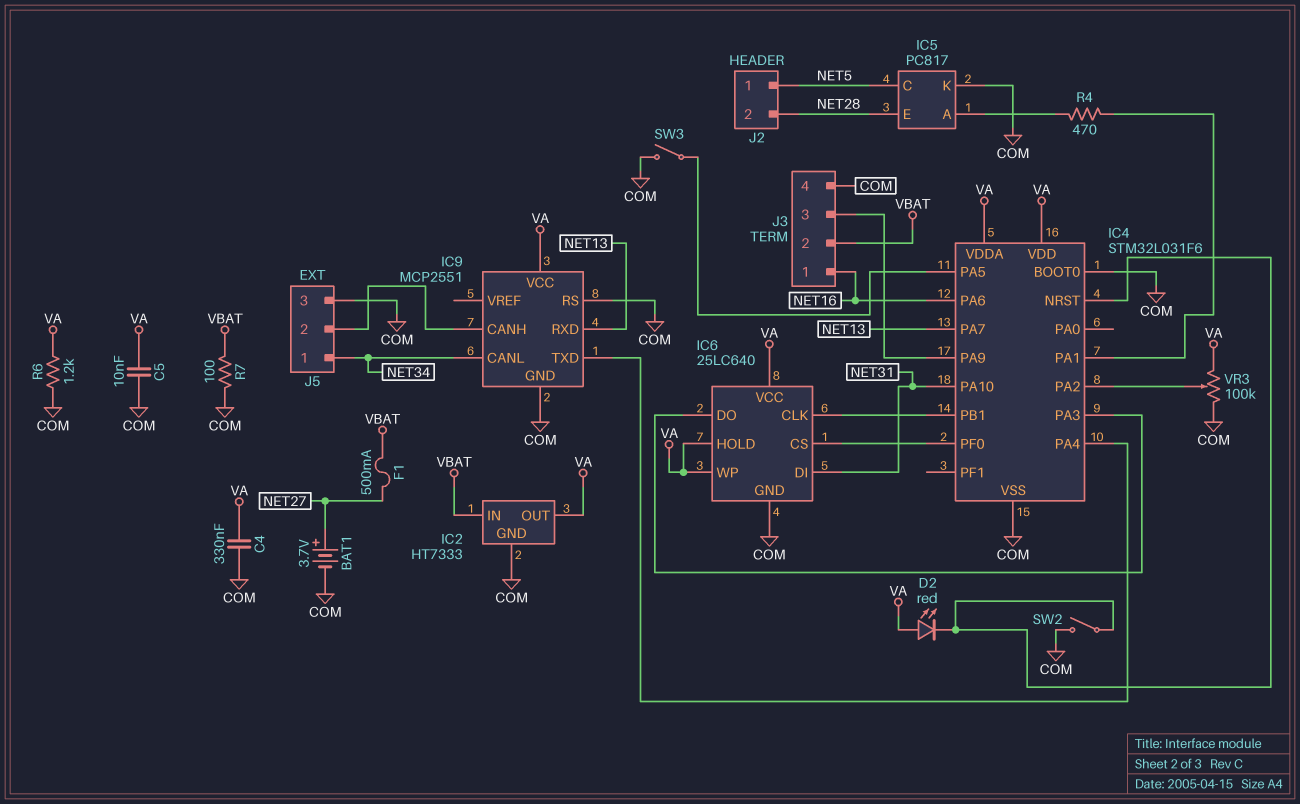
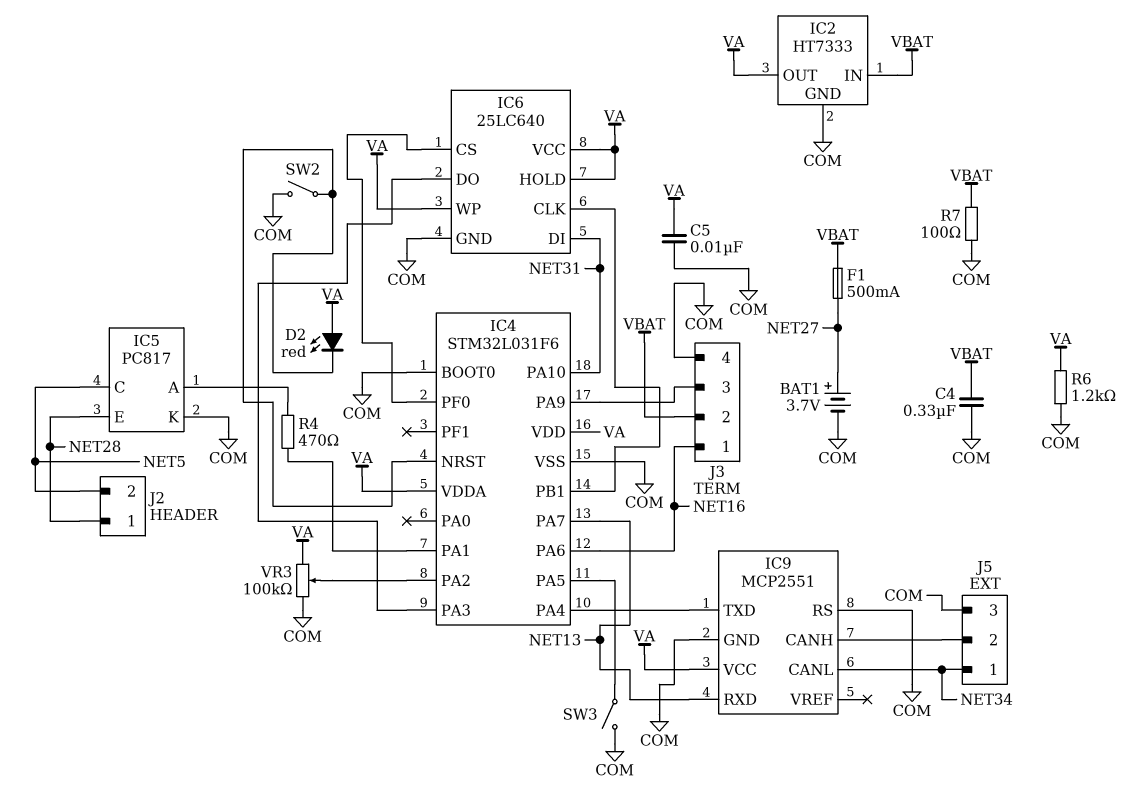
C4: 330nF (COM, VA) -> 330nF (COM, VBAT)
J2 pin 1: NET5 -> NET28
J2 pin 2: NET28 -> NET5

